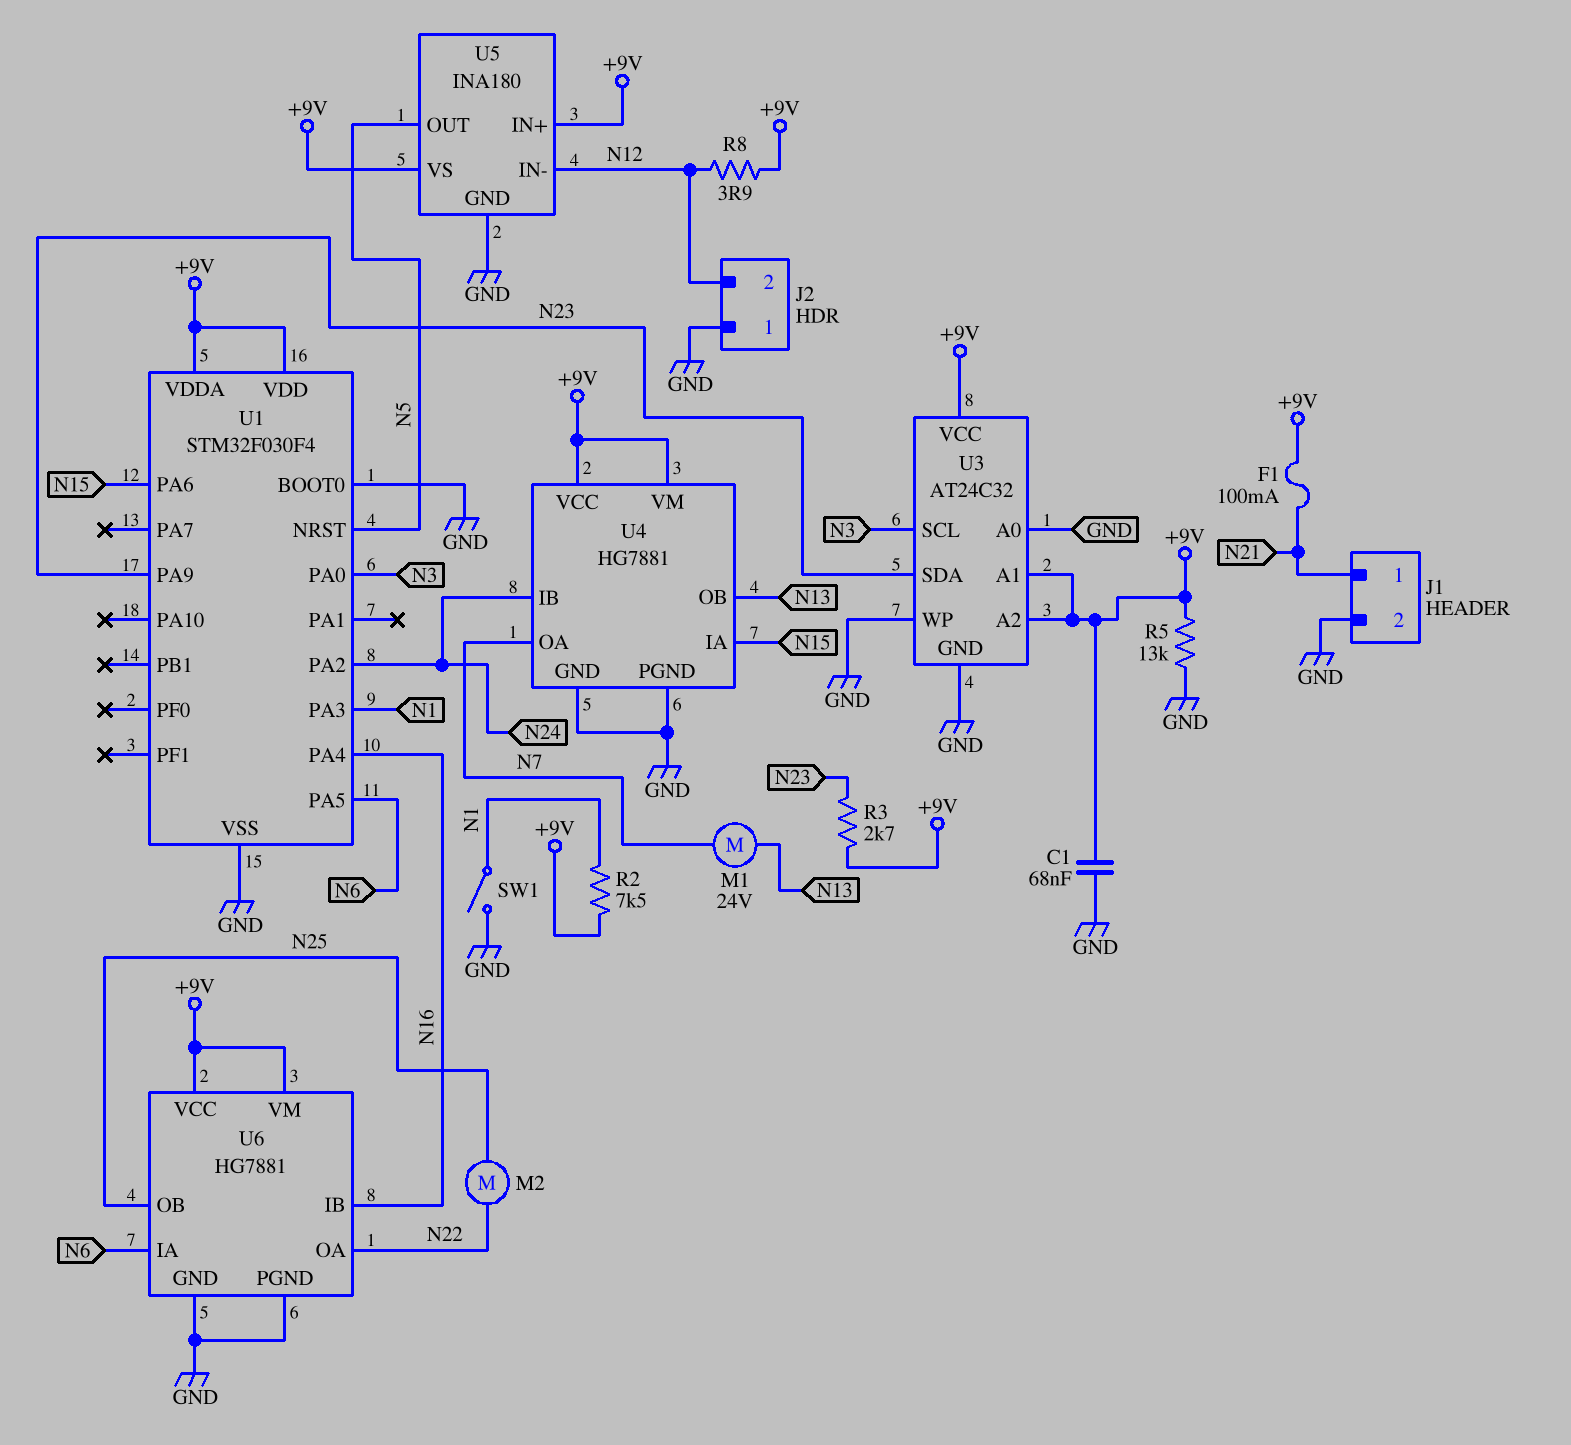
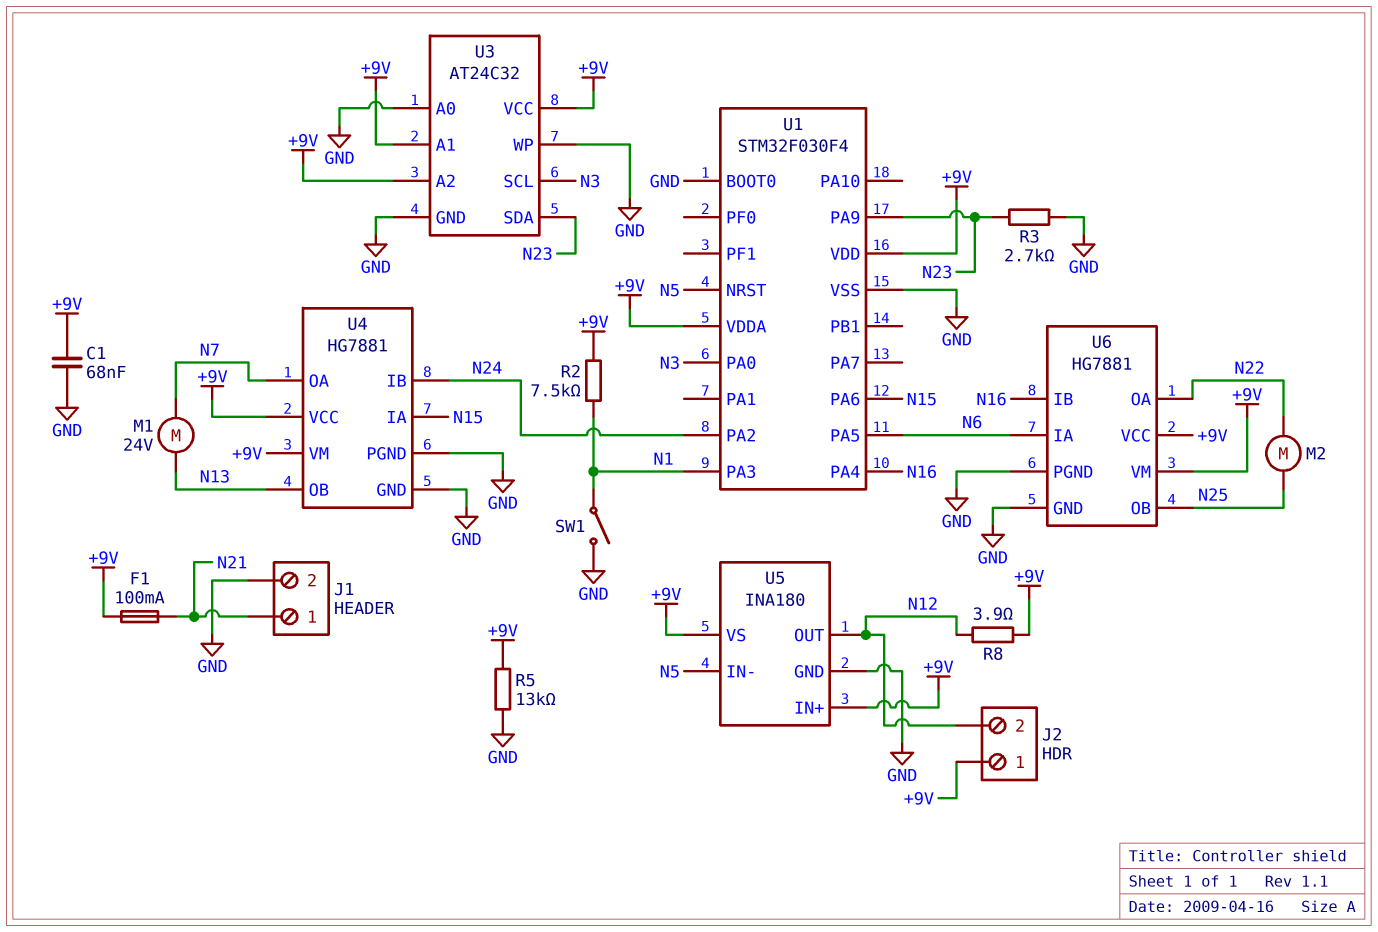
J2 pin 1: GND -> +9V
R3: 2.7k (+9V, N23) -> 2.7k (GND, N23)
U5 pin IN-: N12 -> N5
U5 pin OUT: N5 -> N12

